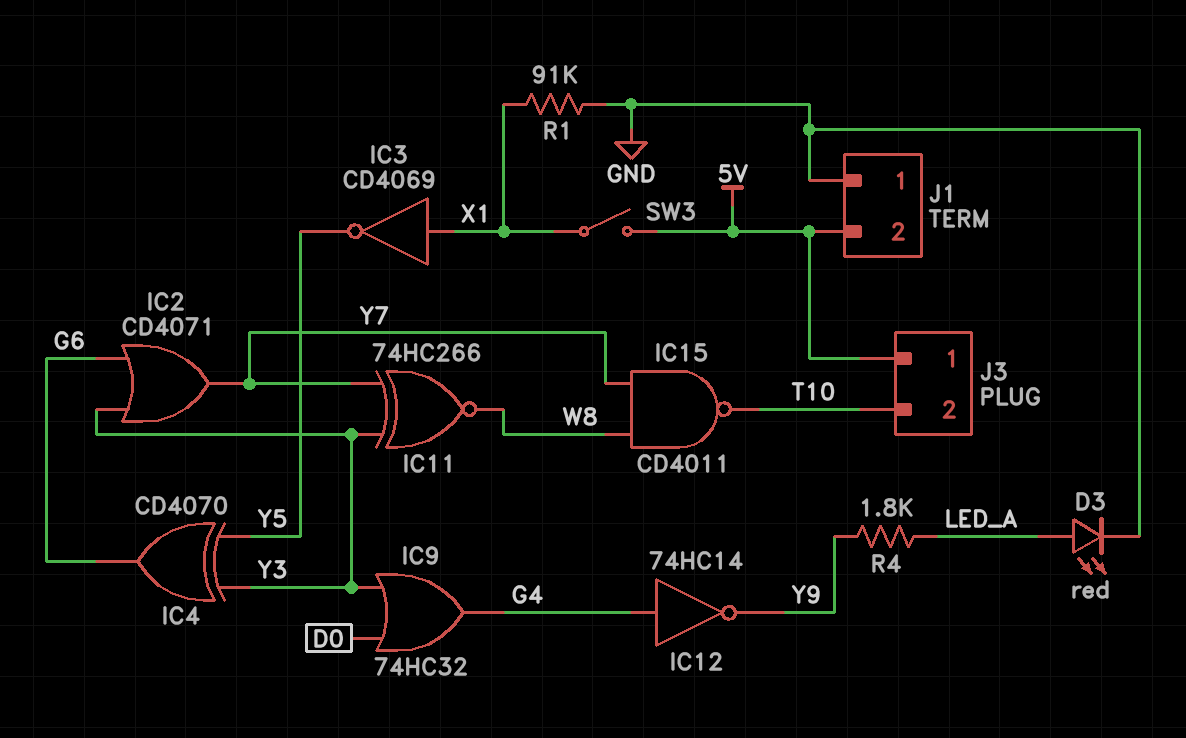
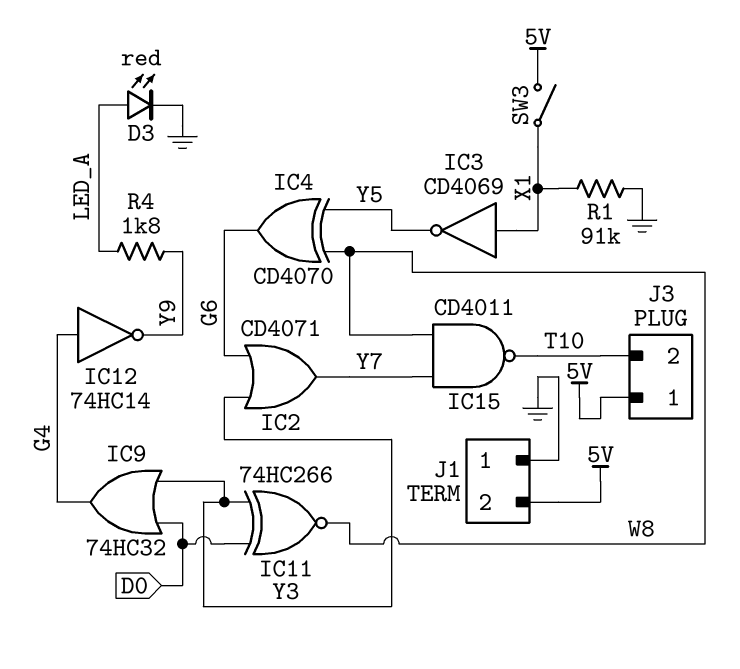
IC4: XOR CD4070 (in Y3, in Y5, out G6) -> XOR CD4070 (in W8, in Y5, out G6)
IC11: XNOR 74HC266 (in Y3, in Y7, out W8) -> XNOR 74HC266 (in D0, in Y3, out W8)

